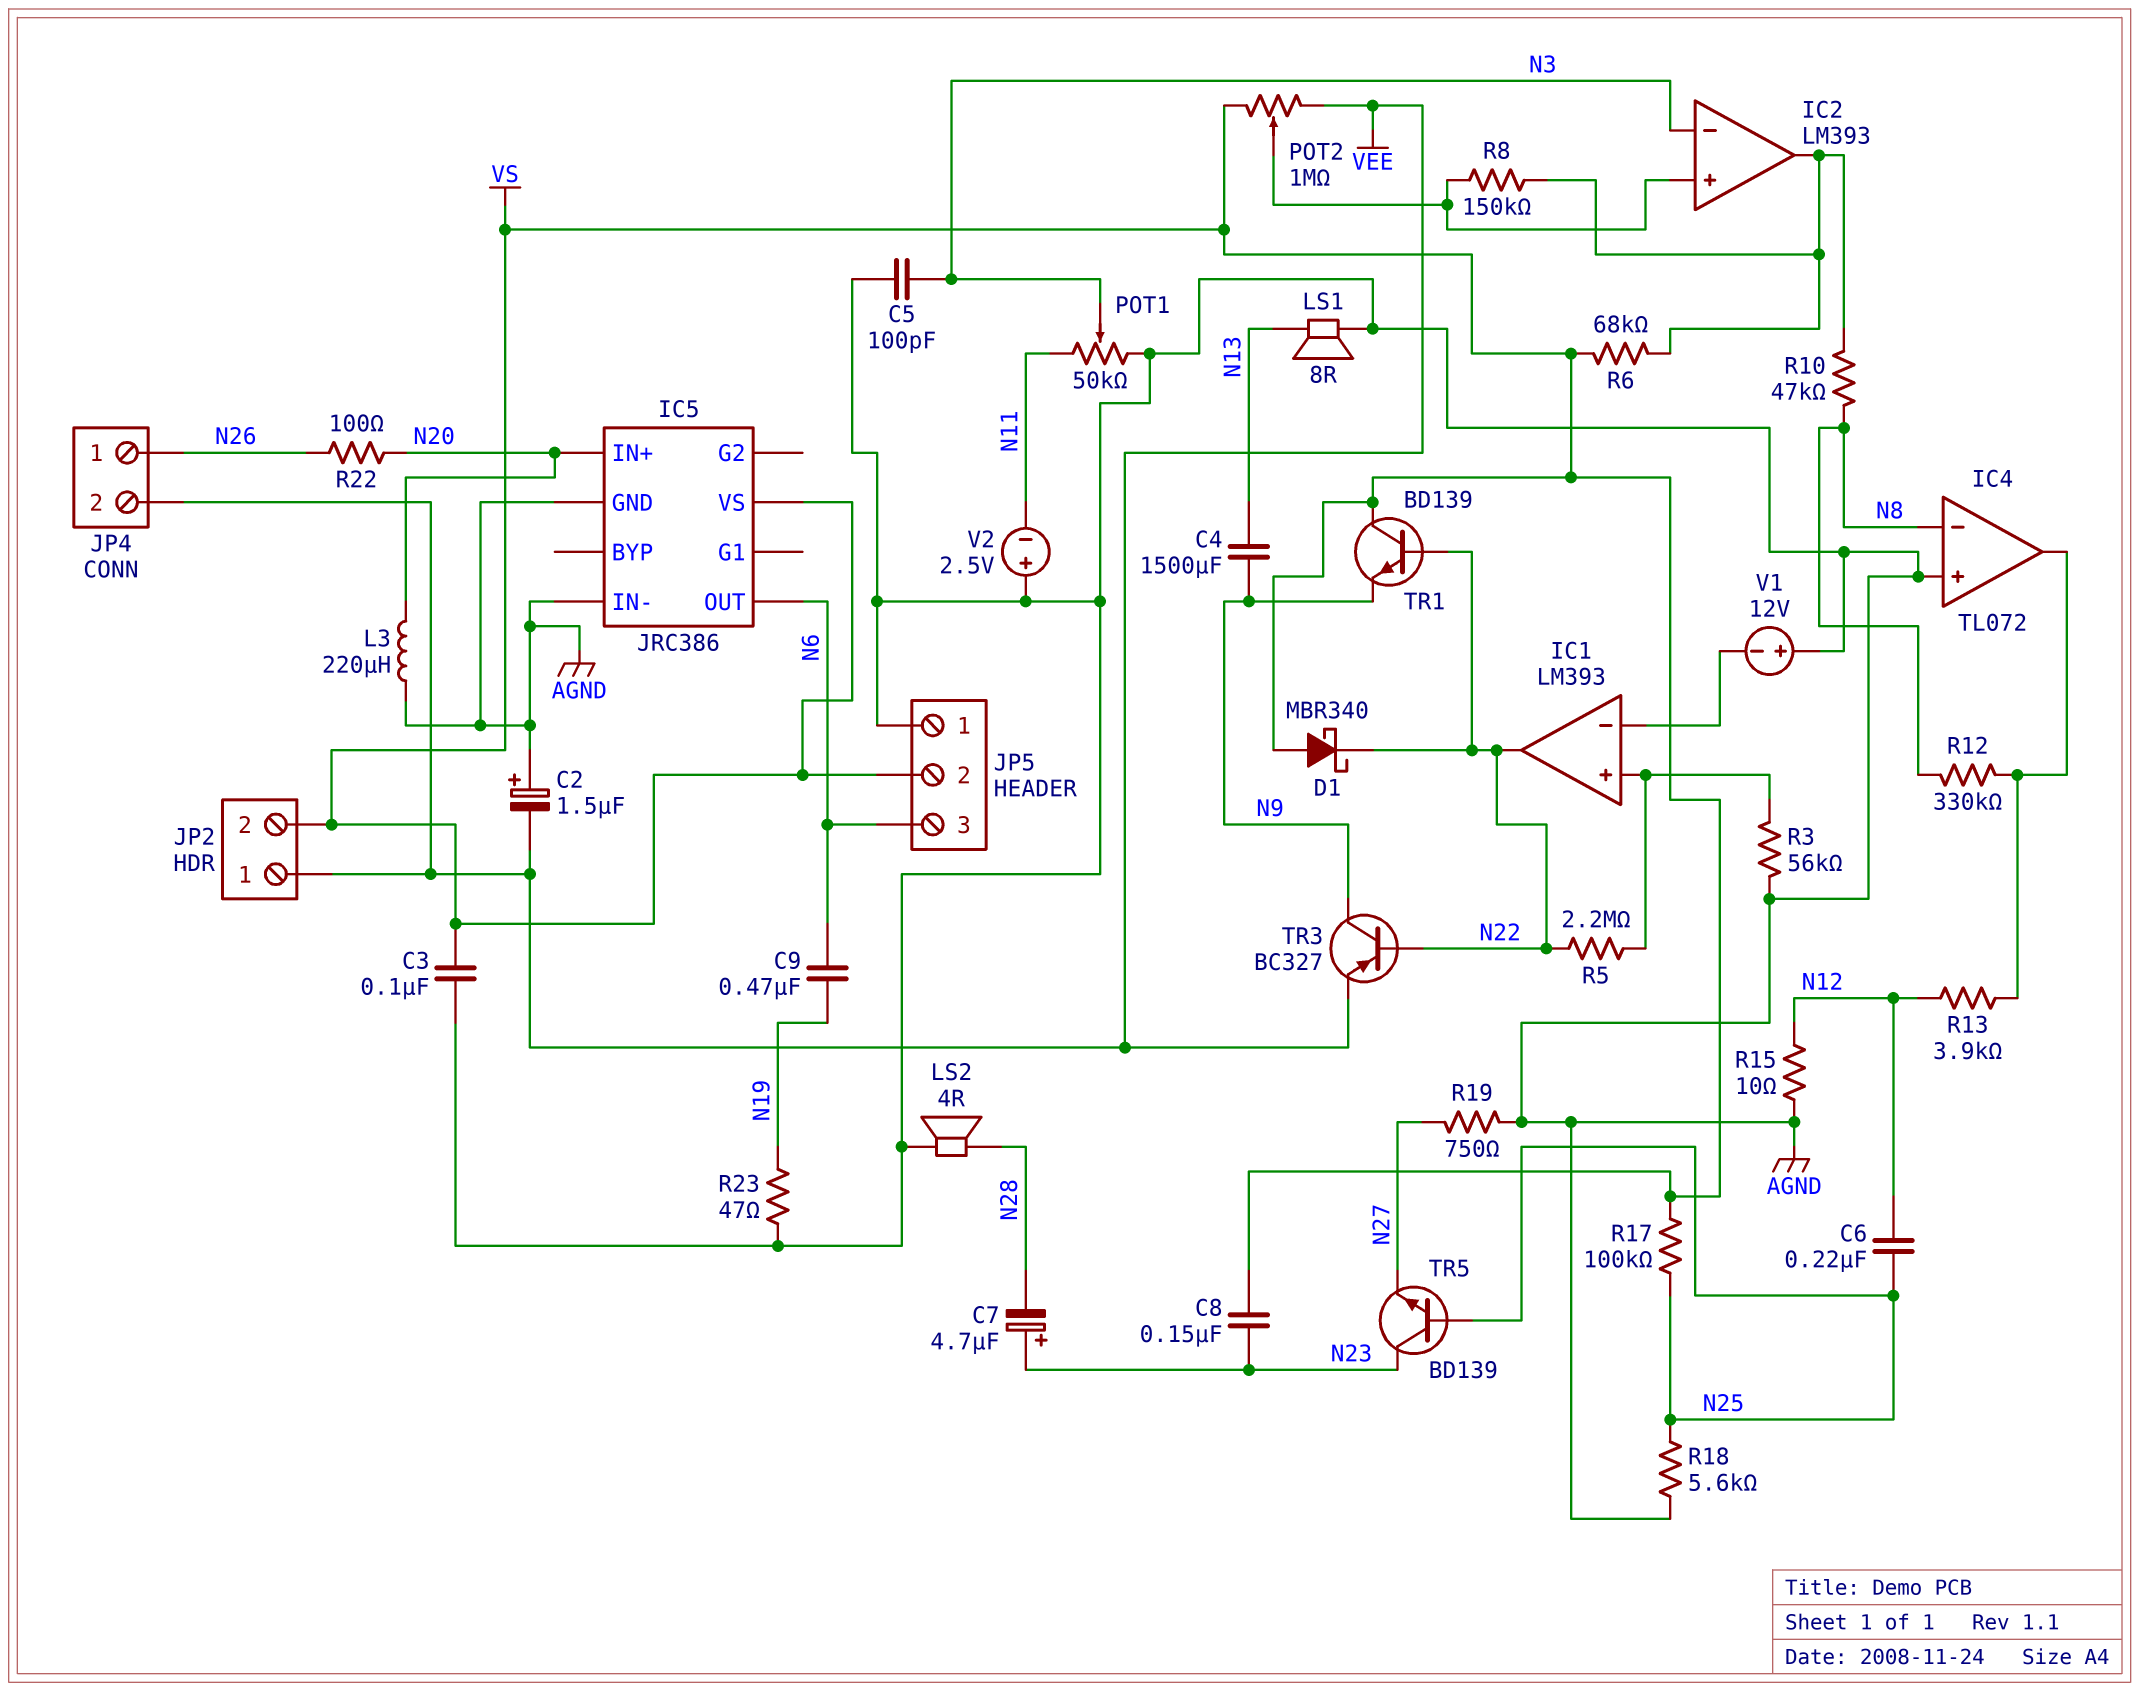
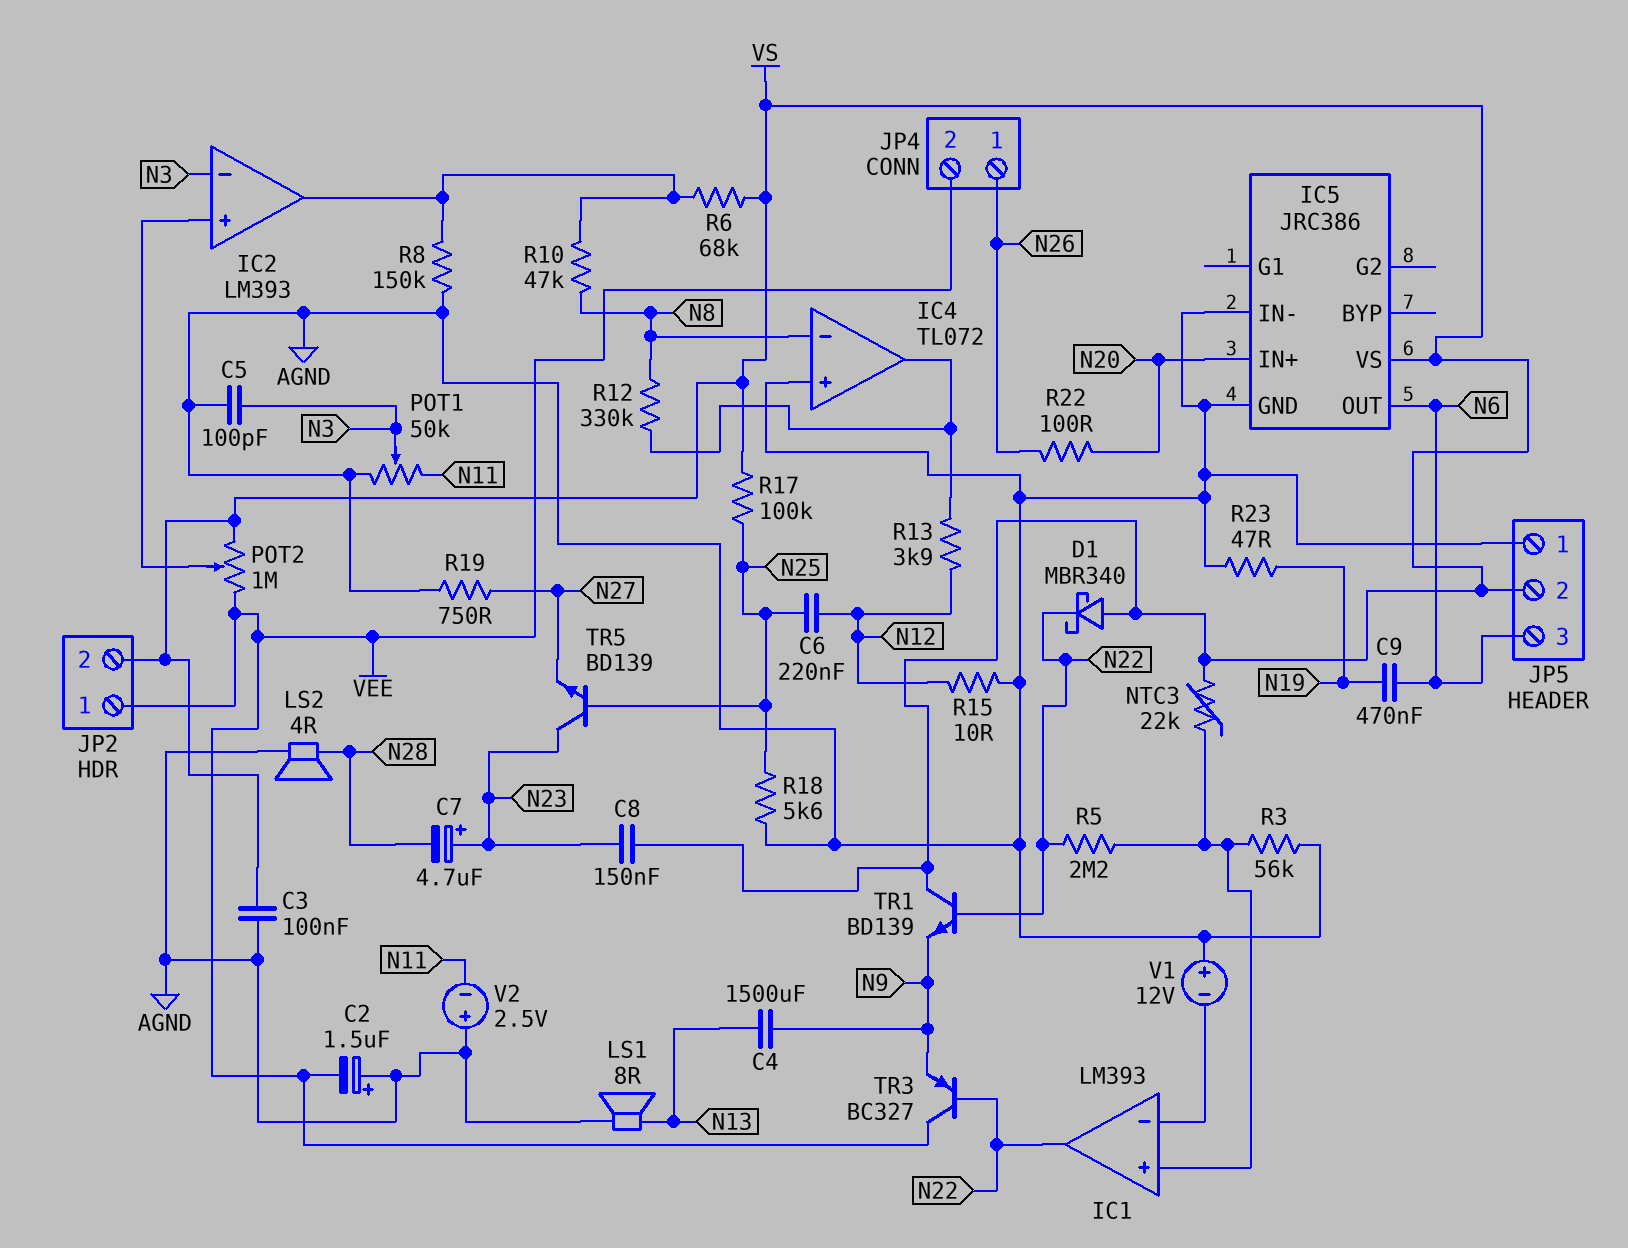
L3: 220uH (AGND, N20) -> none
NTC3: none -> 22k (IC1/in+, VS)
R8: 150k (IC2/in+, IC2/out) -> 150k (AGND, IC2/out)
TR3: PNP BC327 (B N22, C N9, E VEE) -> PNP BC327 (B N22, C VEE, E N9)

